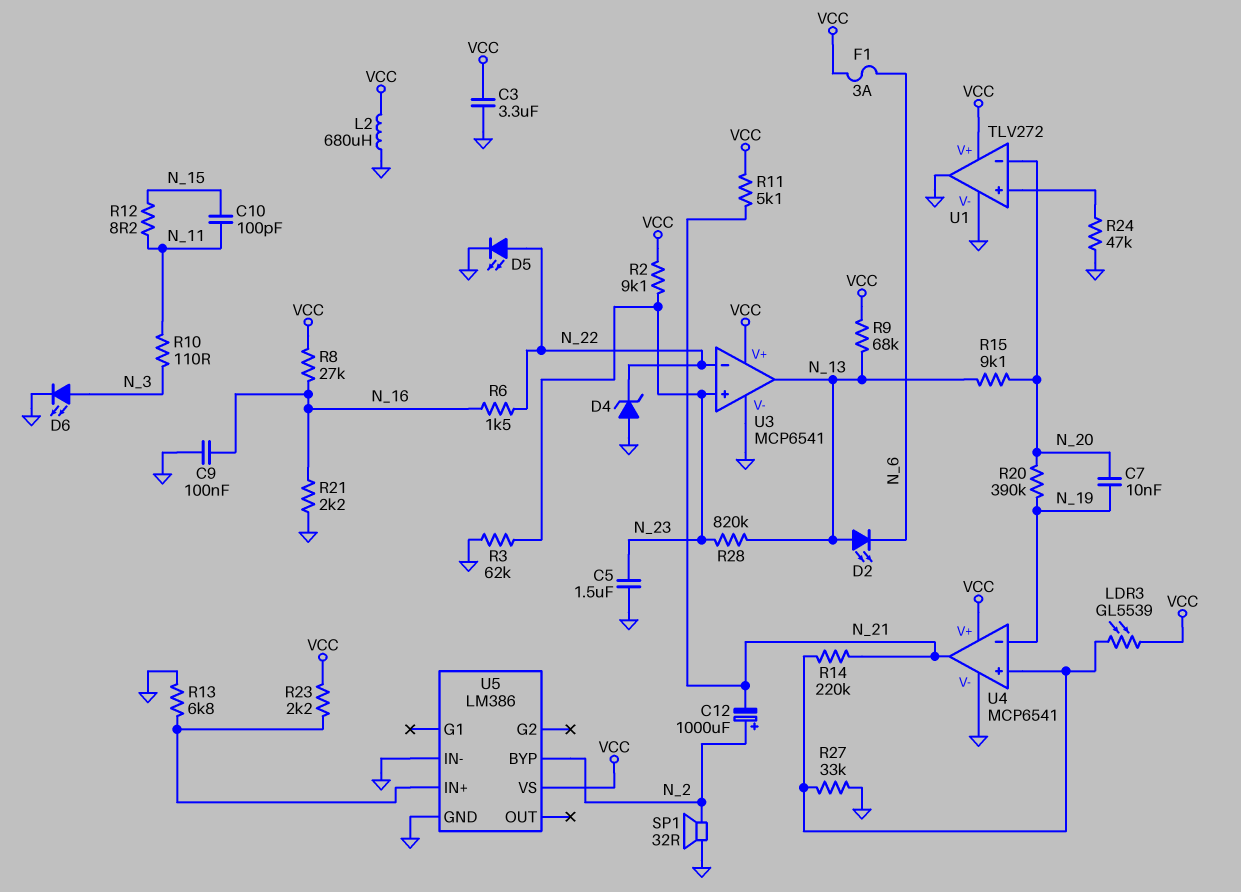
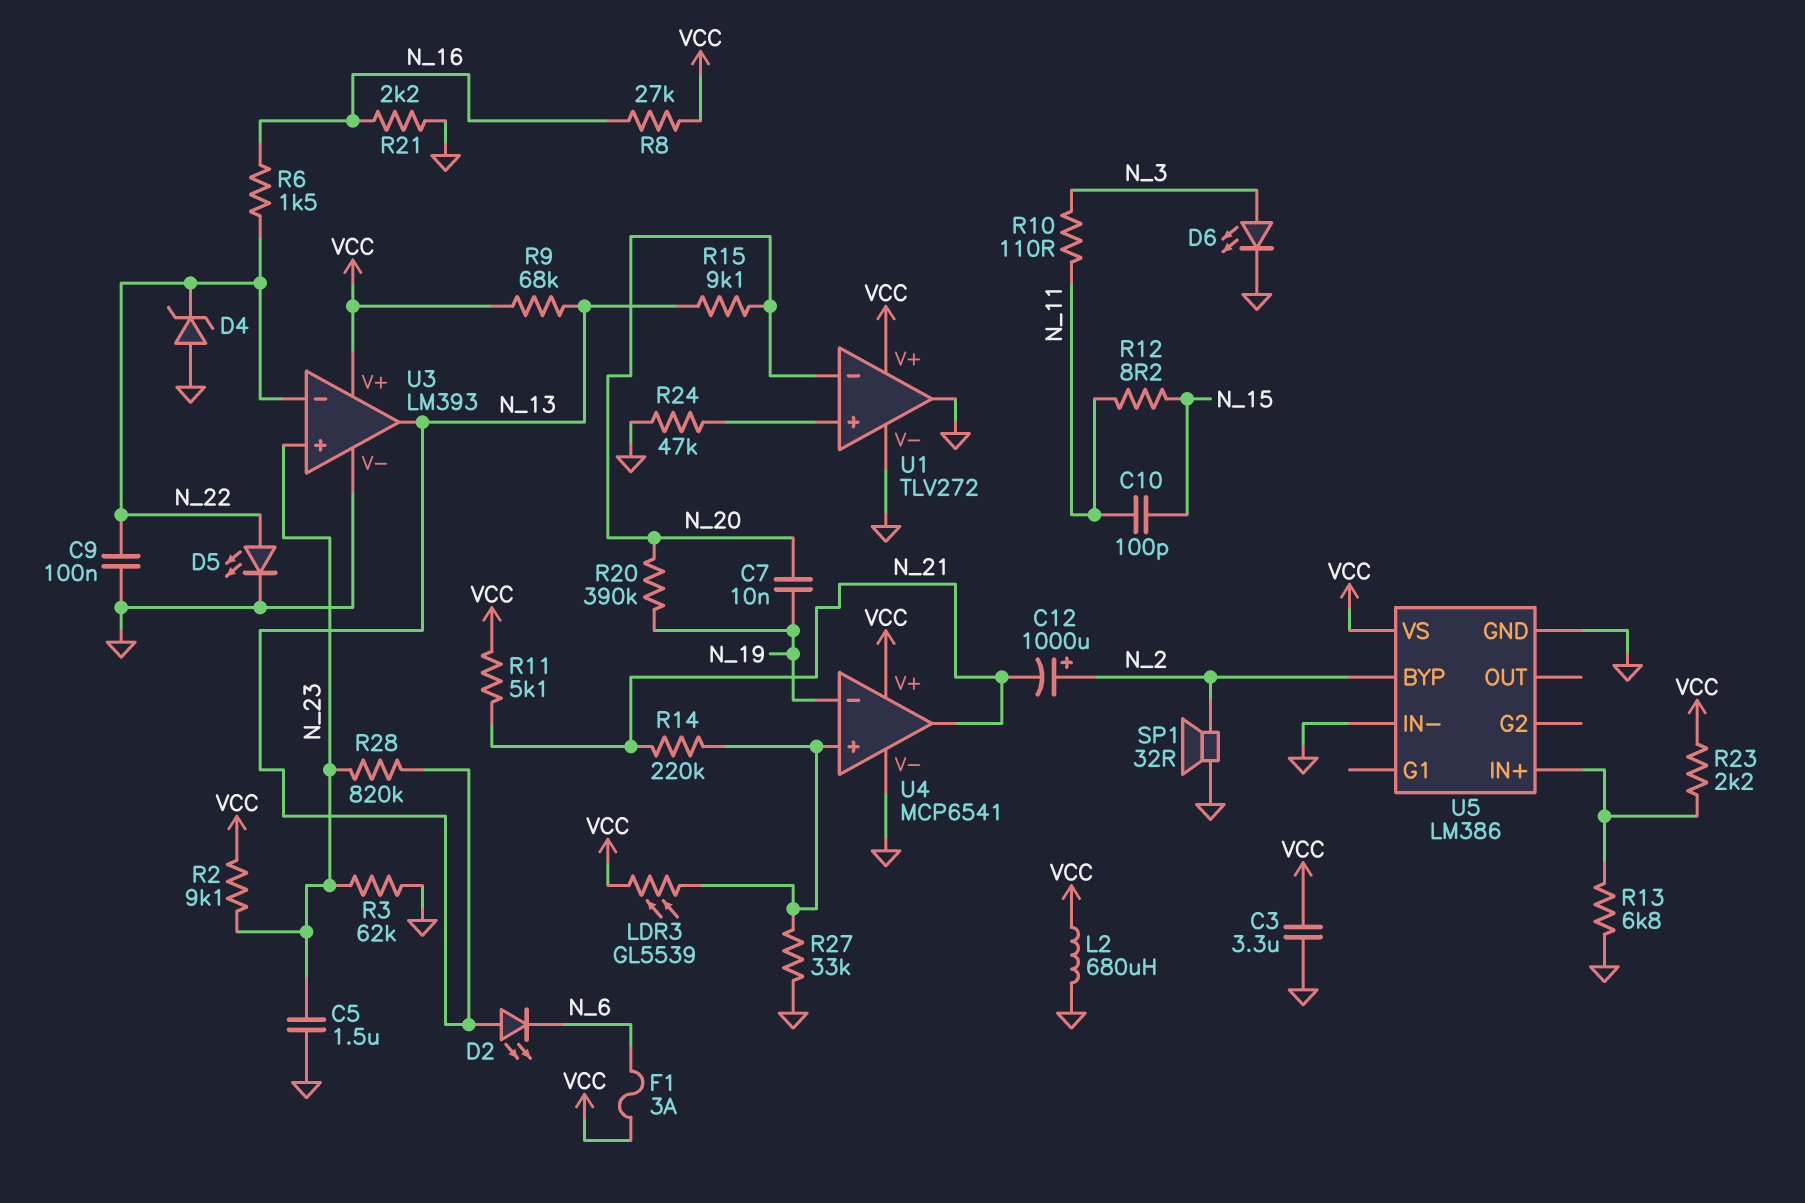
C9: 100nF (GND, N_16) -> 100nF (GND, N_22)
U3: MCP6541 -> LM393

